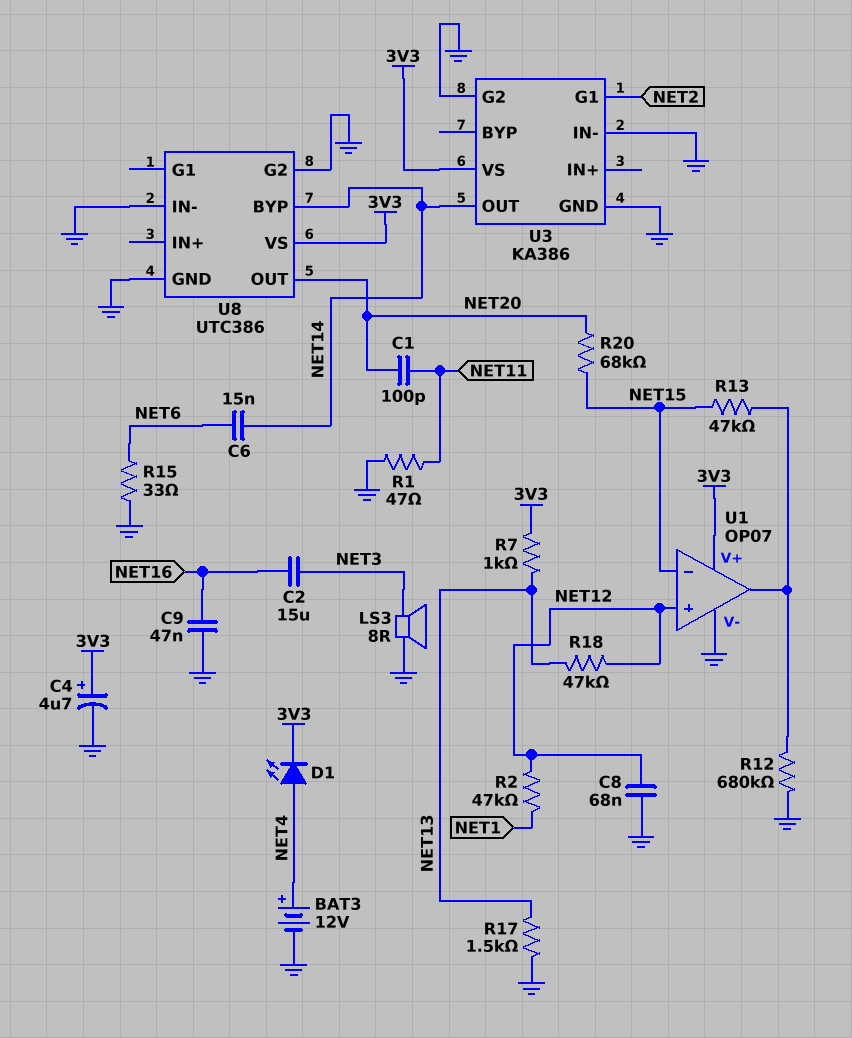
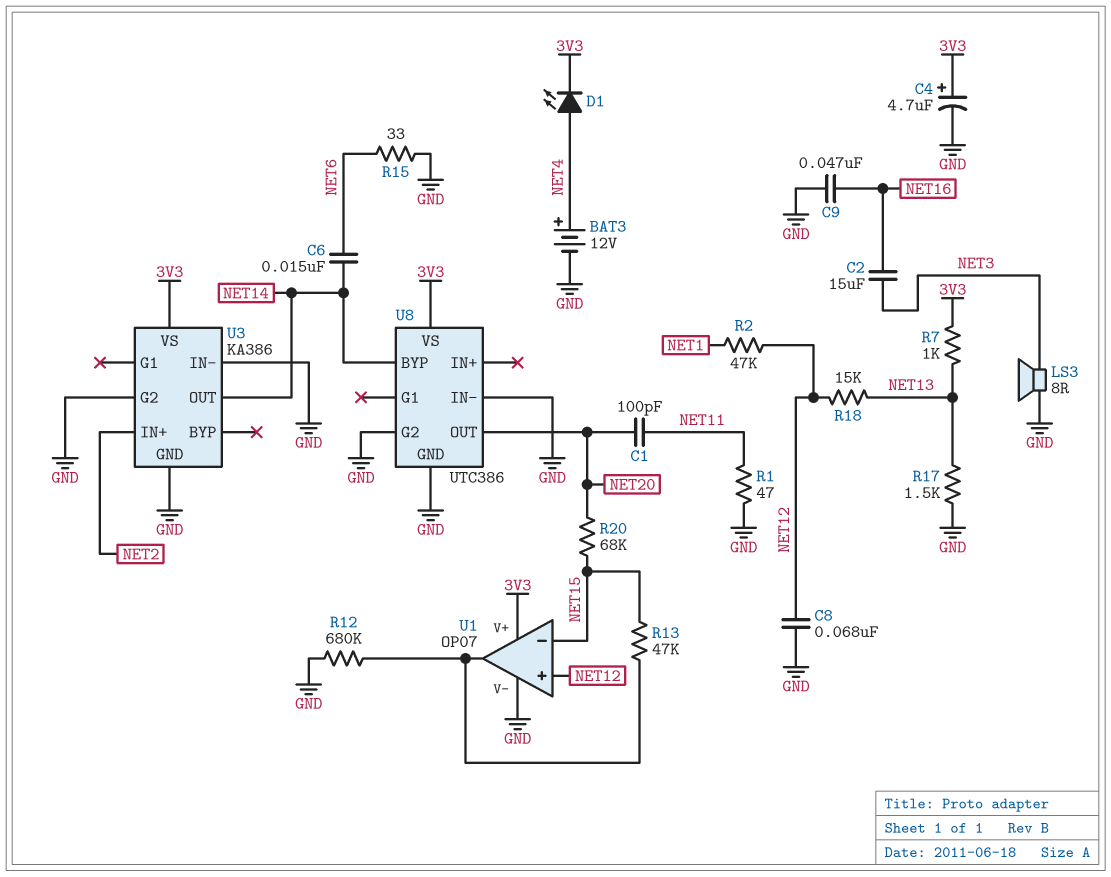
R18: 47k (NET12, NET13) -> 15k (NET12, NET13)
U3 pin G1: NET2 -> none
U3 pin IN+: none -> NET2

